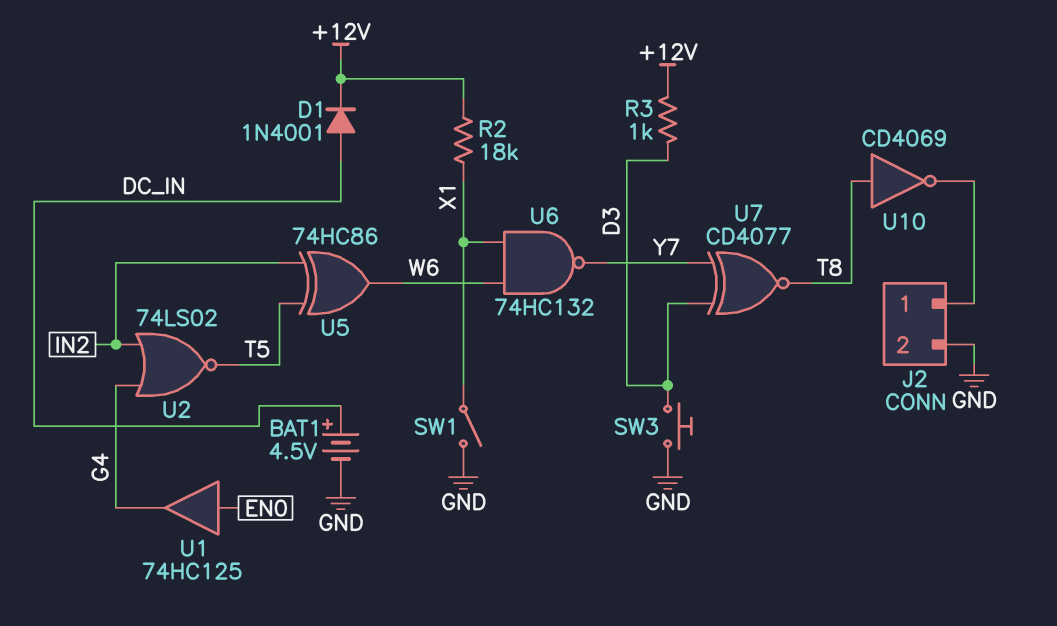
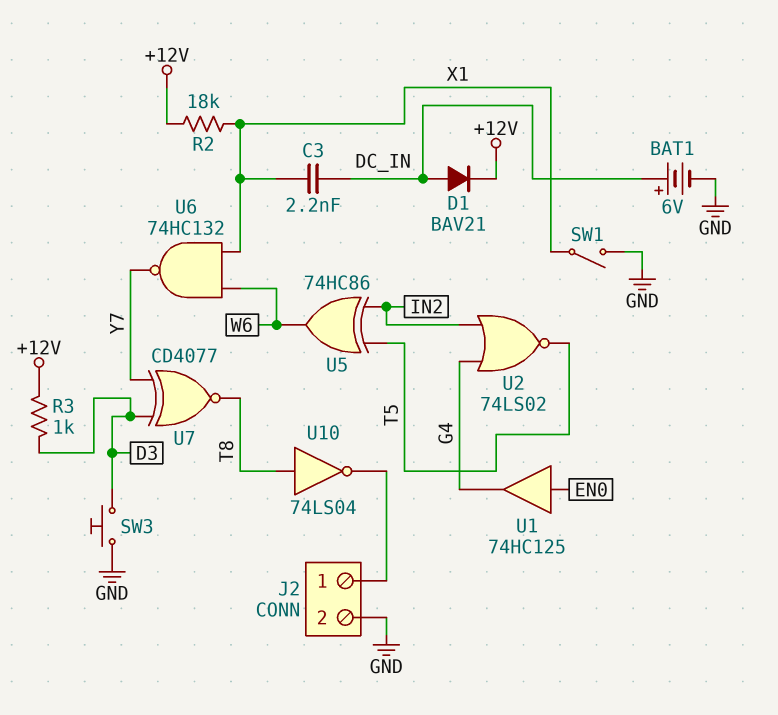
BAT1: 4.5V (plus DC_IN, minus GND) -> 6V (plus DC_IN, minus GND)
C3: none -> 2.2nF (DC_IN, X1)
D1: diode 1N4001 (A DC_IN, K +12V) -> diode BAV21 (A DC_IN, K +12V)
U10: NOT CD4069 (in T8, out J2/1) -> NOT 74LS04 (in T8, out J2/1)

